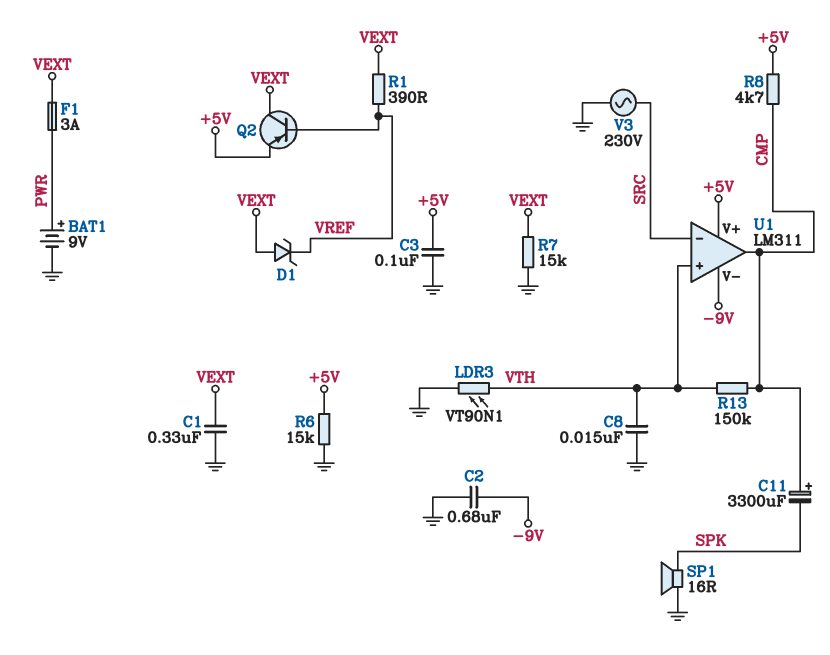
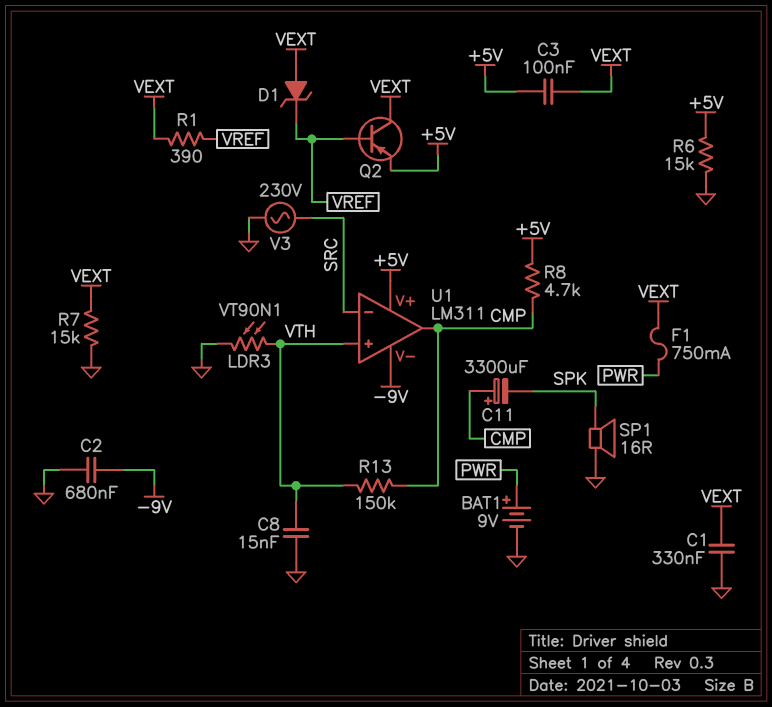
C3: 100nF (+5V, GND) -> 100nF (+5V, VEXT)
F1: 3A (PWR, VEXT) -> 750mA (PWR, VEXT)

